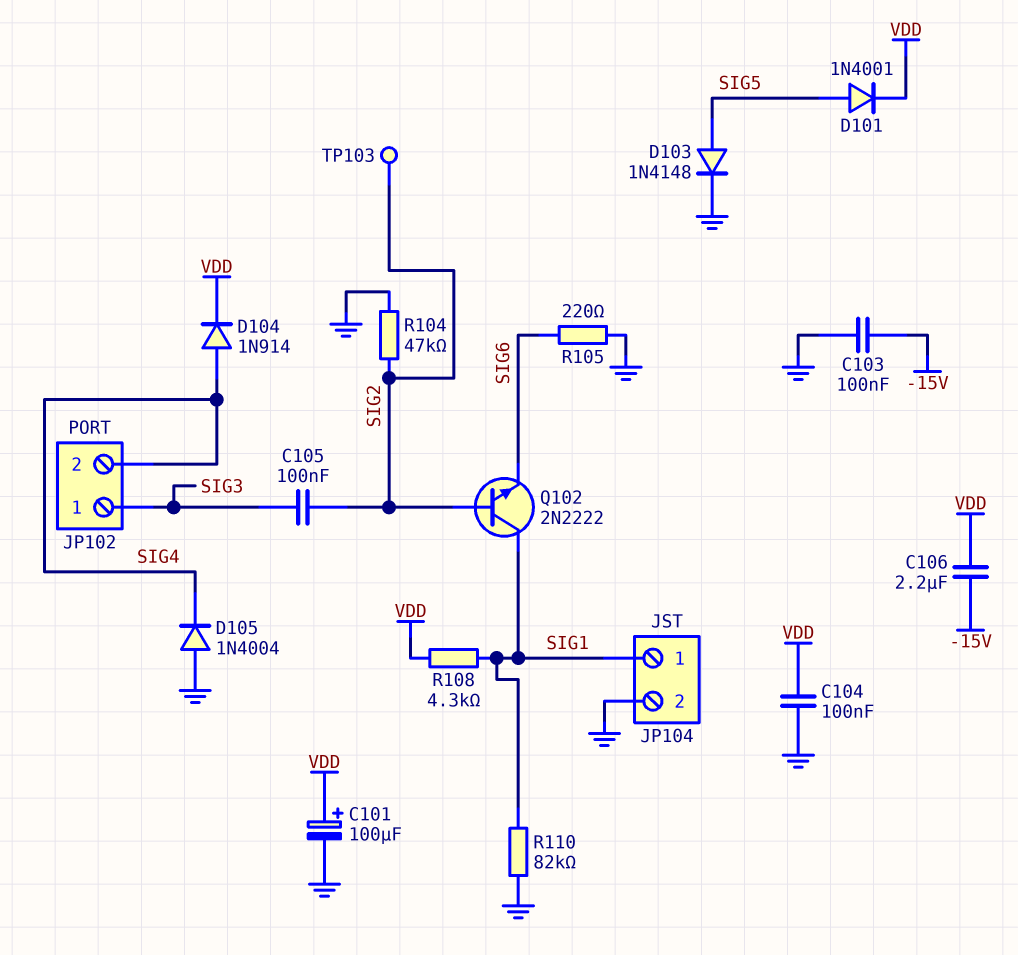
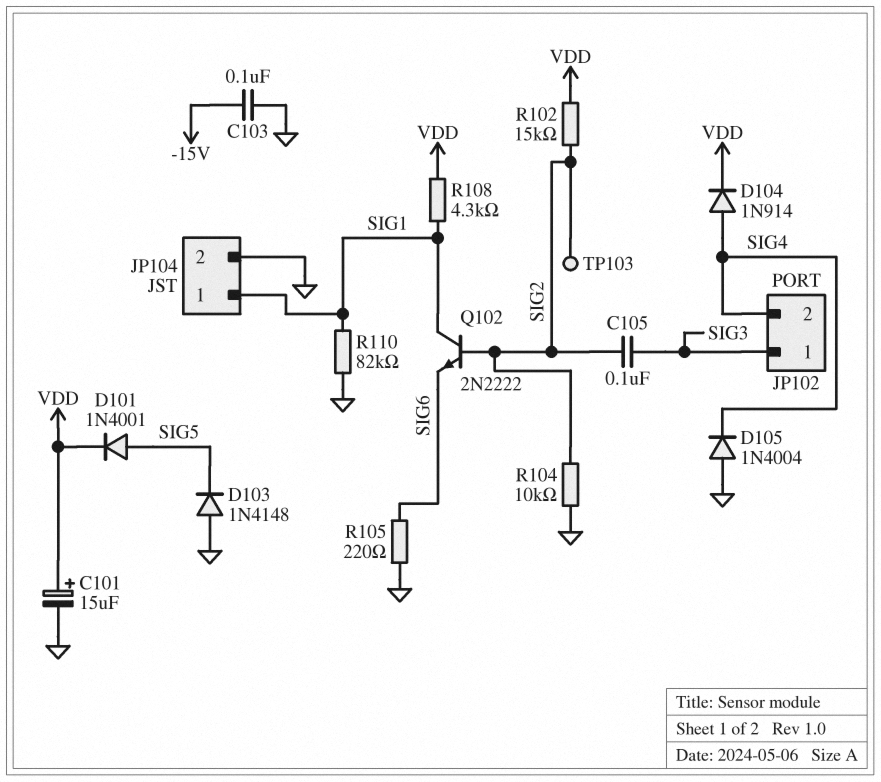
C101: 100uF (plus VDD, minus GND) -> 15uF (plus VDD, minus GND)
C104: 100nF (GND, VDD) -> none
C106: 2.2uF (-15V, VDD) -> none
D103: diode 1N4148 (A SIG5, K GND) -> diode 1N4148 (A GND, K SIG5)
R102: none -> 15k (SIG2, VDD)
R104: 47k (GND, SIG2) -> 10k (GND, SIG2)

